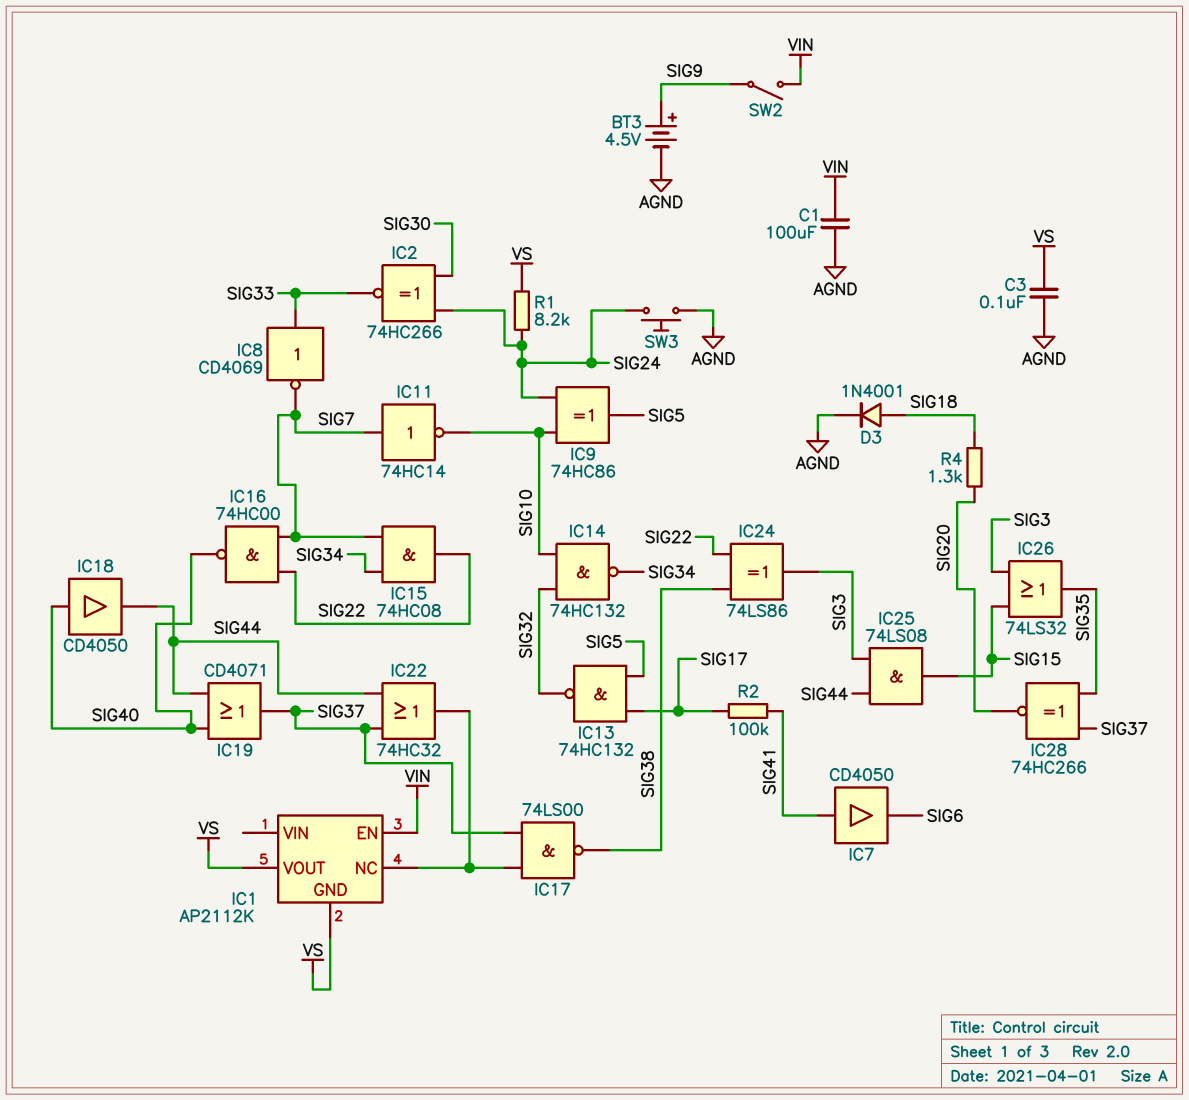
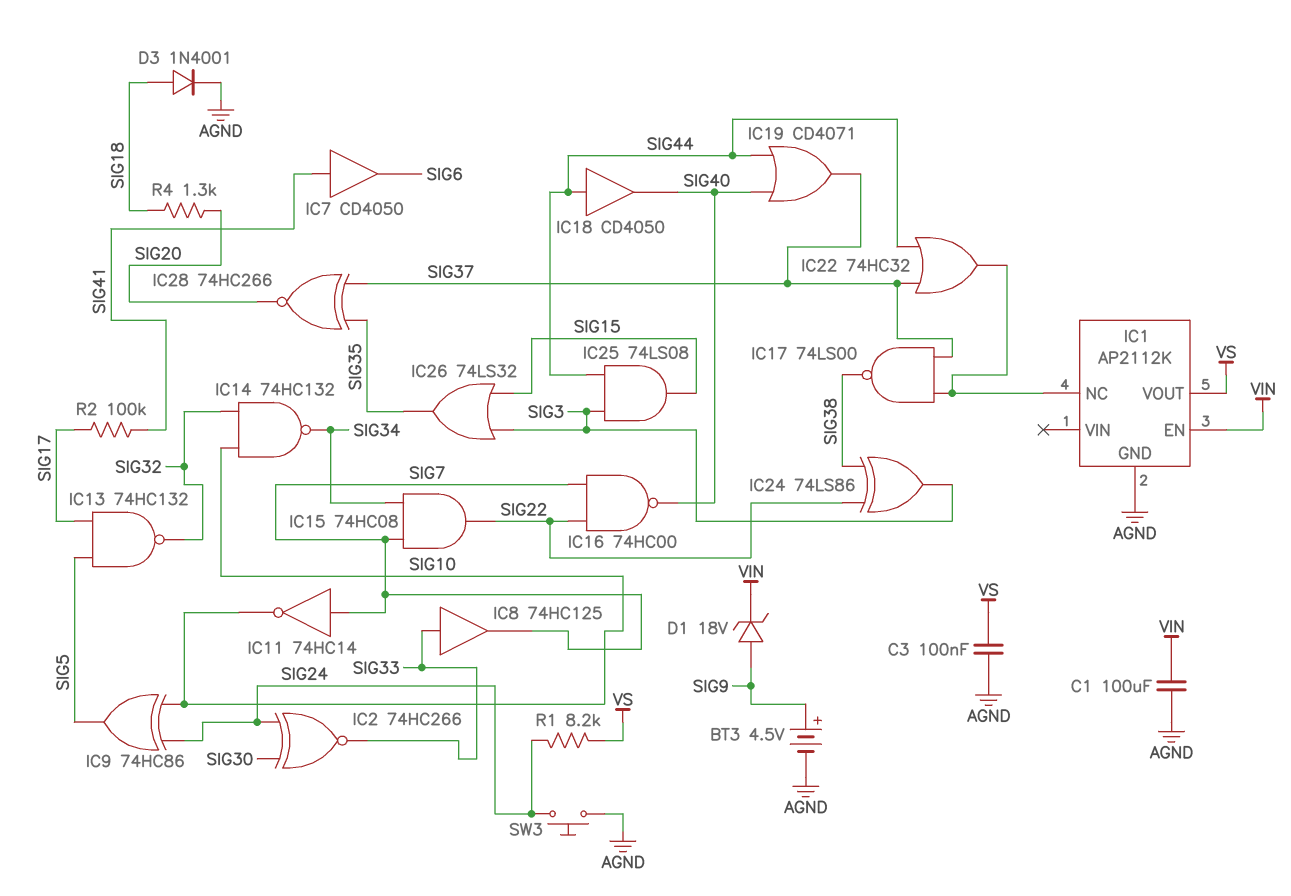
D1: none -> zener 18V (A SIG9, K VIN)
IC1 pin GND: VS -> AGND
IC8: NOT CD4069 (in SIG33, out SIG7) -> buffer 74HC125 (in SIG33, out SIG7)
IC18: buffer CD4050 (in SIG40, out SIG44) -> buffer CD4050 (in SIG44, out SIG40)
SW2: switch (SIG9, VIN) -> none

